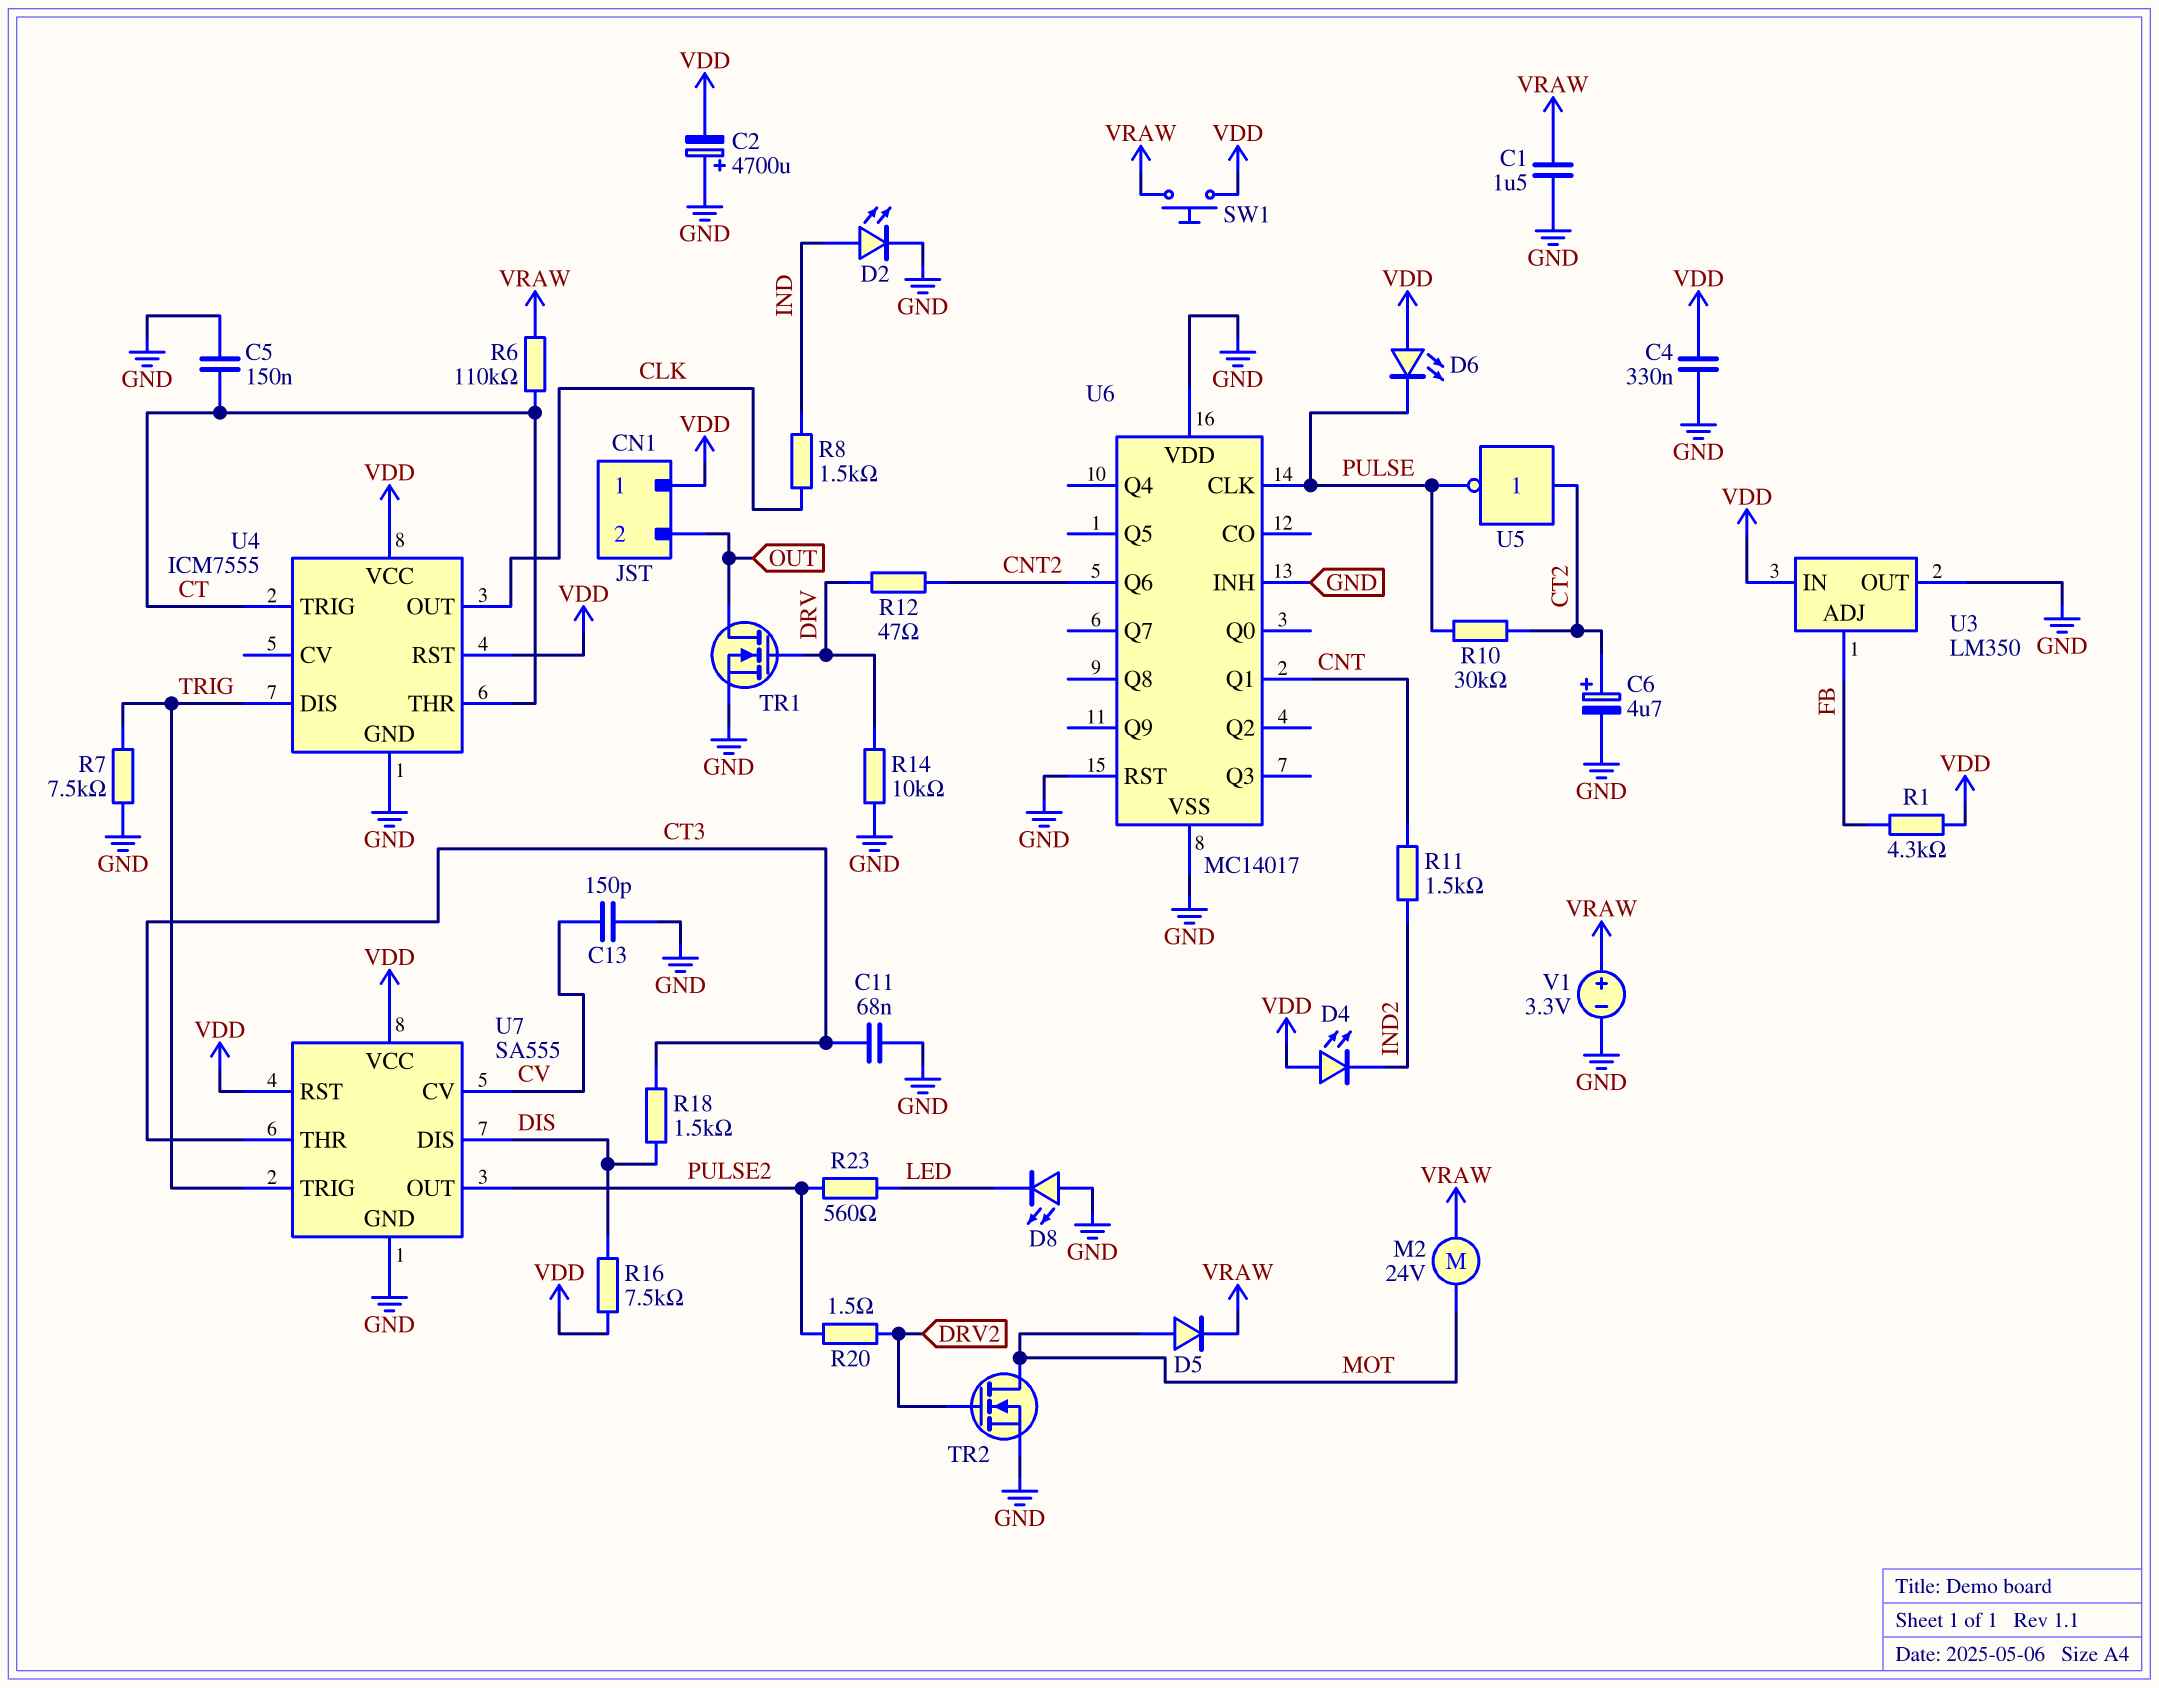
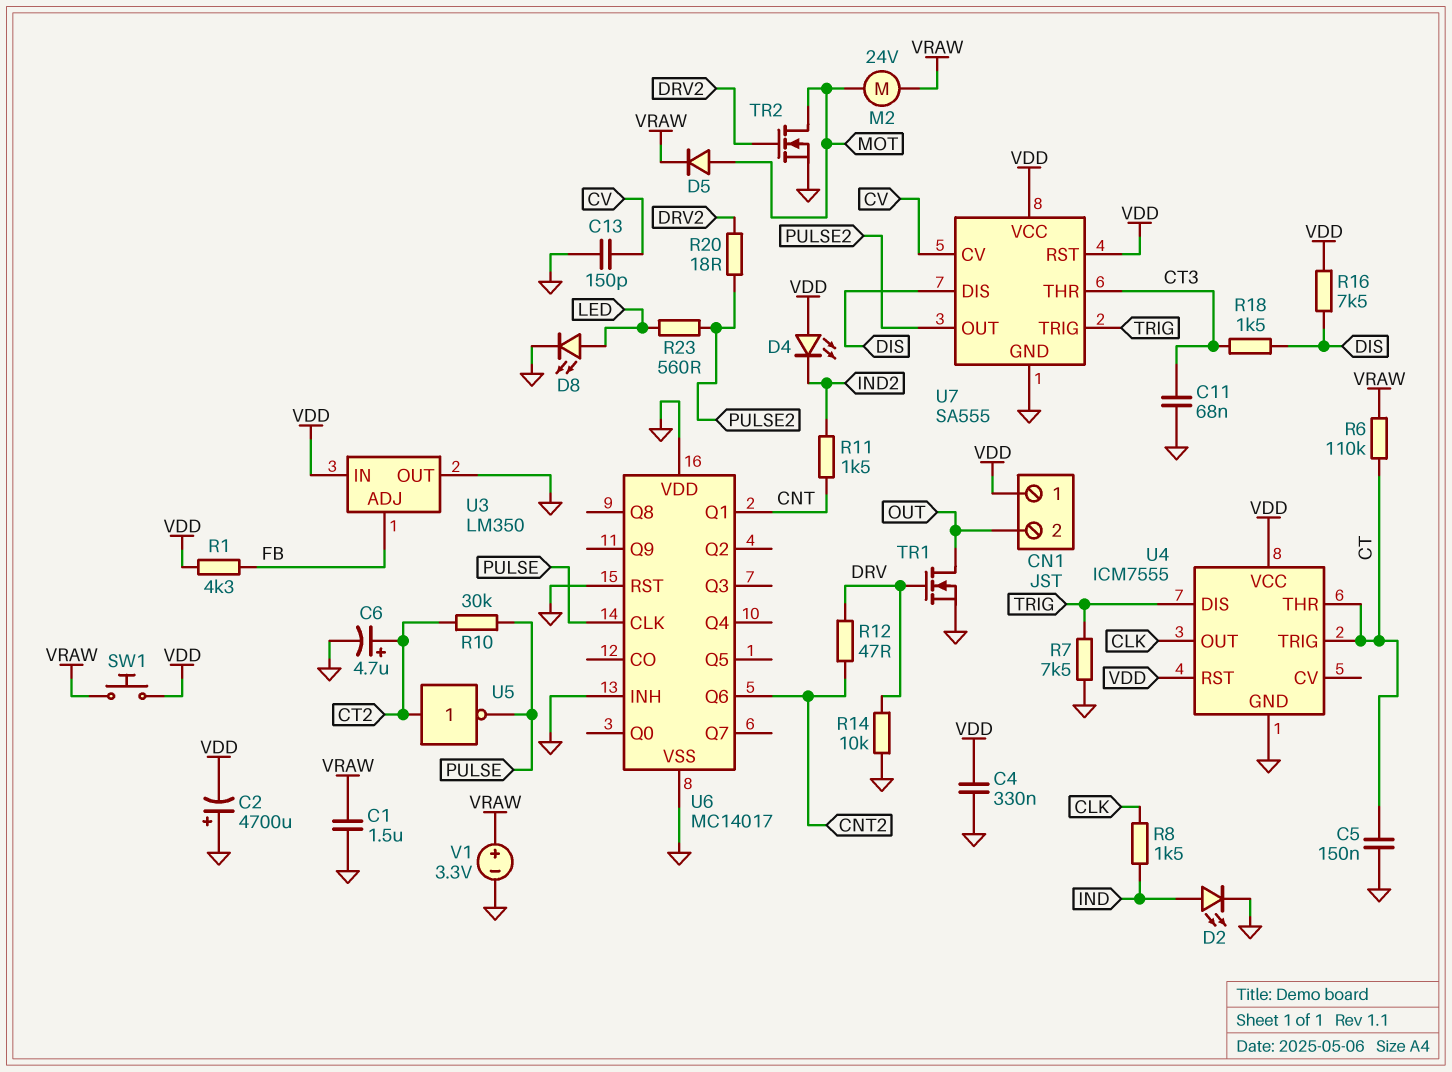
D6: LED (A VDD, K PULSE) -> none
D8: LED (A GND, K LED) -> LED (A LED, K GND)
R20: 1.5 (DRV2, PULSE2) -> 18 (DRV2, PULSE2)

